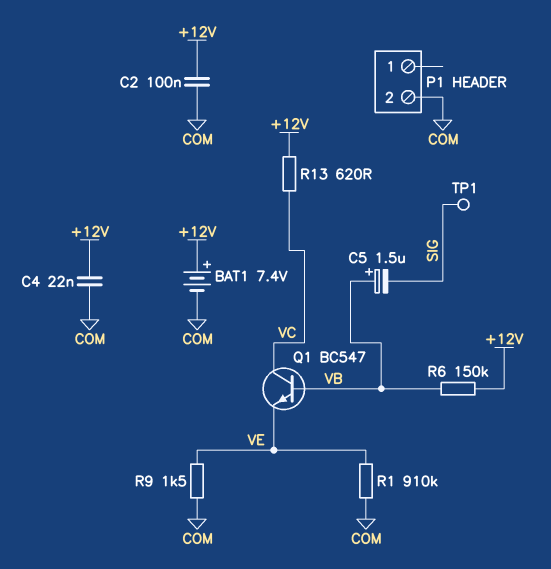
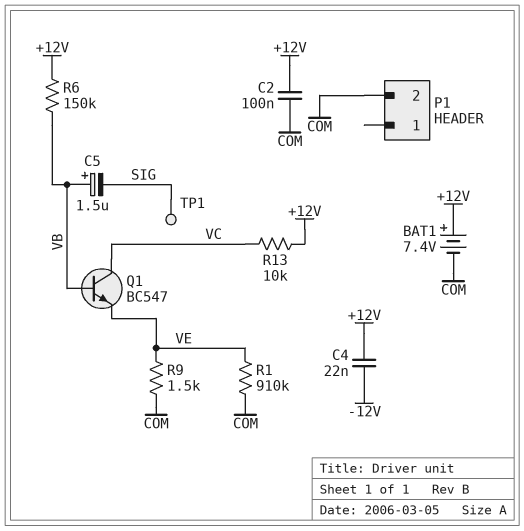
C4: 22nF (+12V, COM) -> 22nF (+12V, -12V)
R13: 620 (+12V, VC) -> 10k (+12V, VC)

